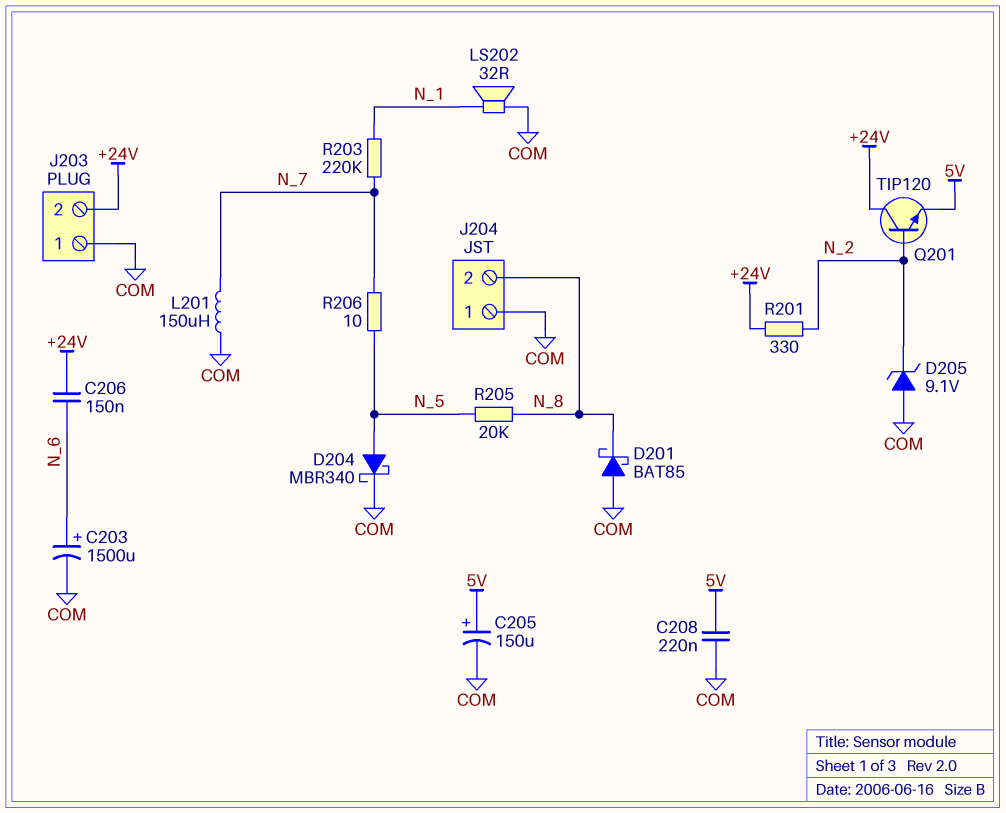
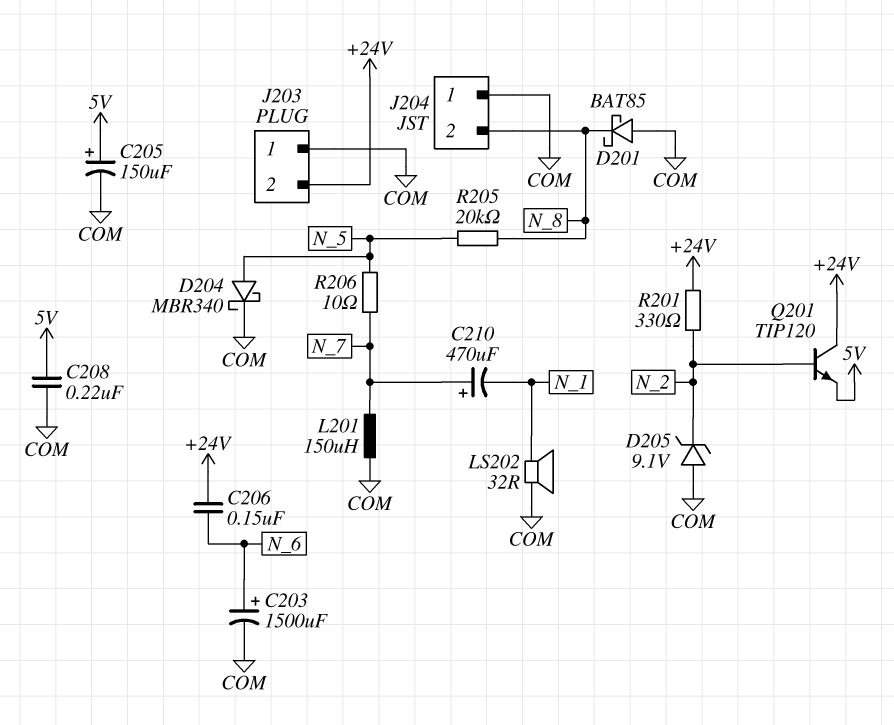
C210: none -> 470uF (plus N_7, minus N_1)
R203: 220k (N_1, N_7) -> none

